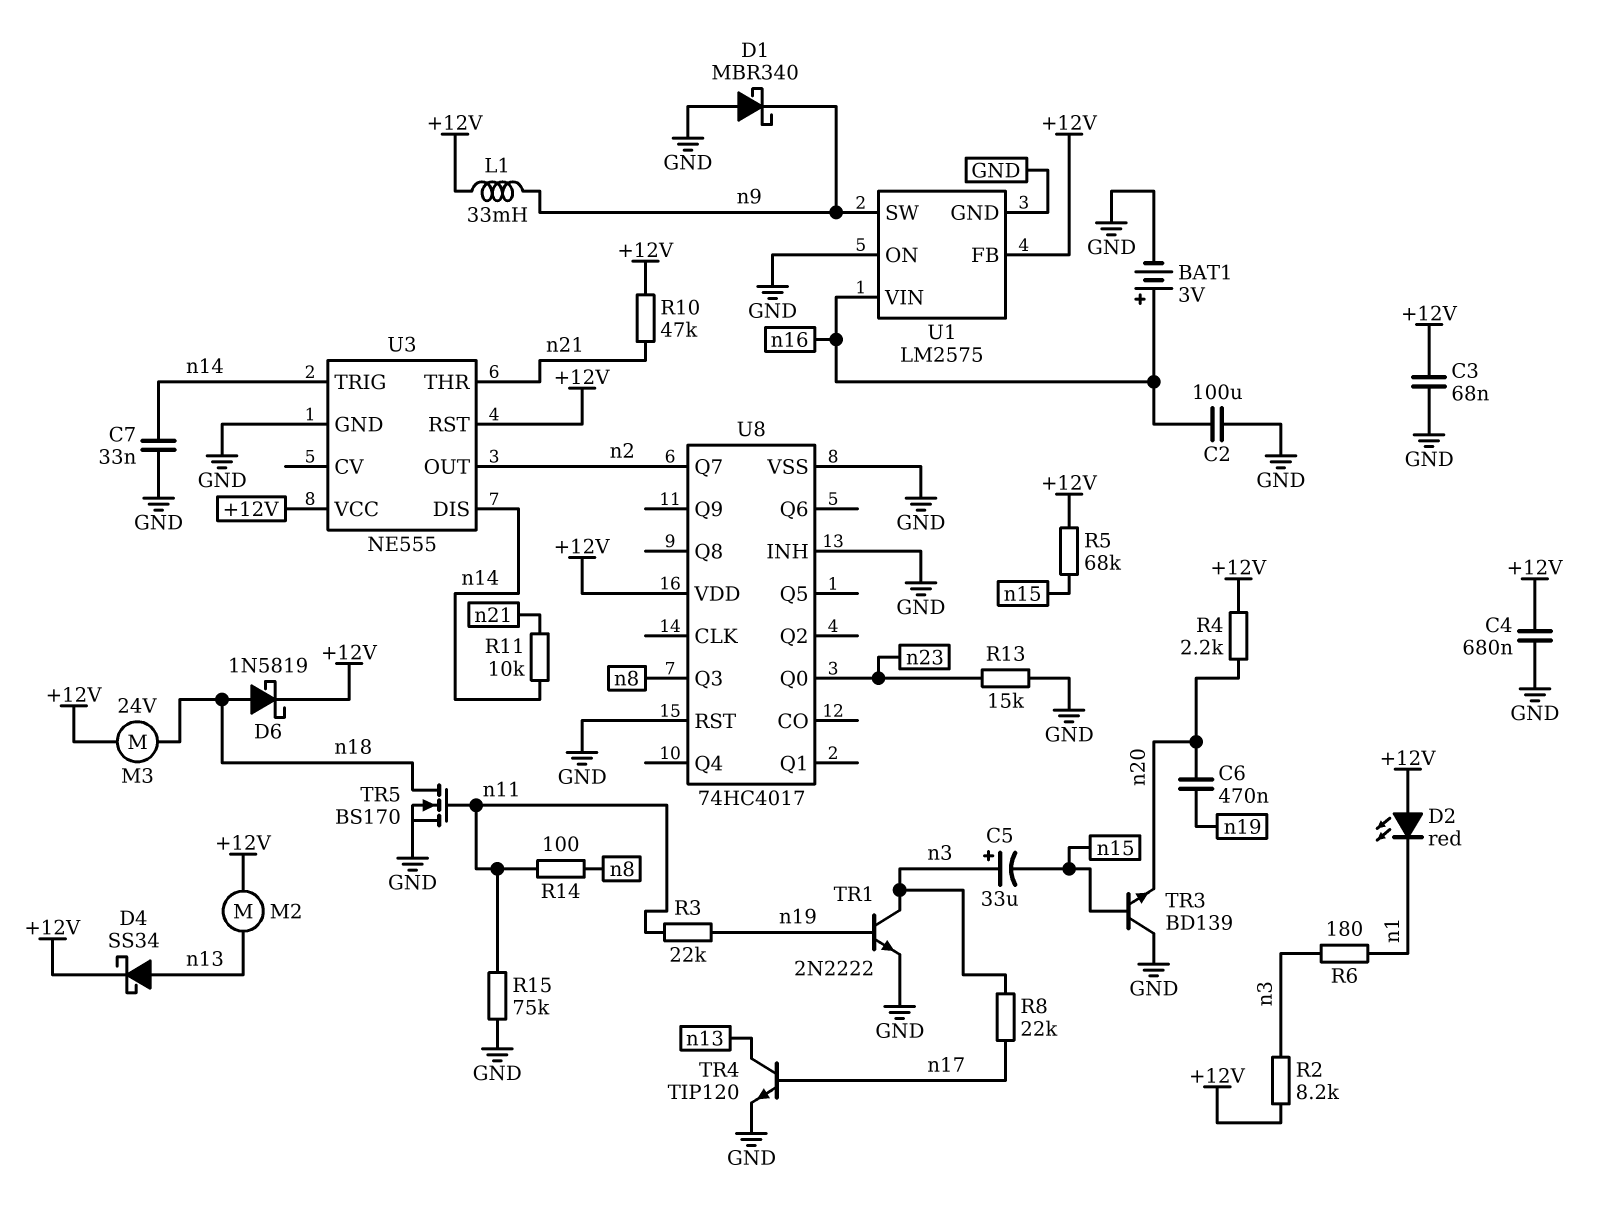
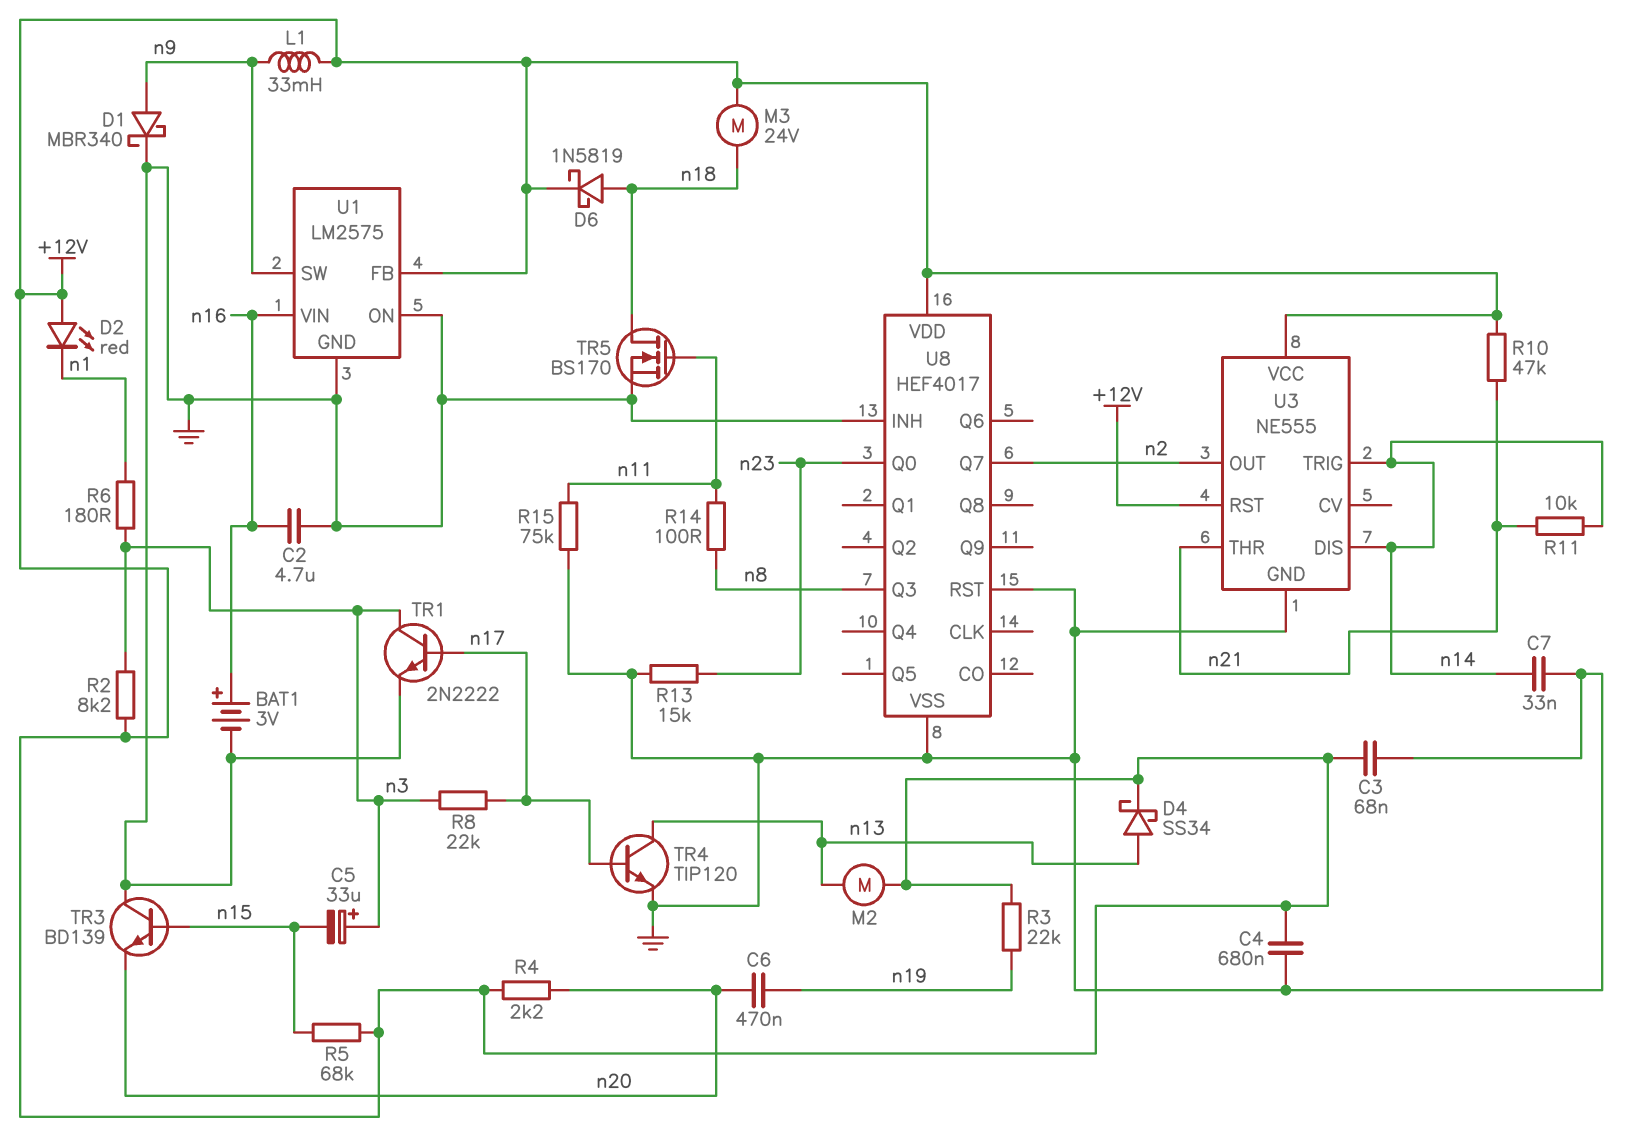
C2: 100uF (GND, n16) -> 4.7uF (GND, n16)
D1: schottky MBR340 (A GND, K n9) -> schottky MBR340 (A n9, K GND)
R3: 22k (n11, n19) -> 22k (+12V, n19)
TR1: NPN 2N2222 (B n19, C n3, E GND) -> NPN 2N2222 (B n17, C n3, E GND)
U8: 74HC4017 -> HEF4017

